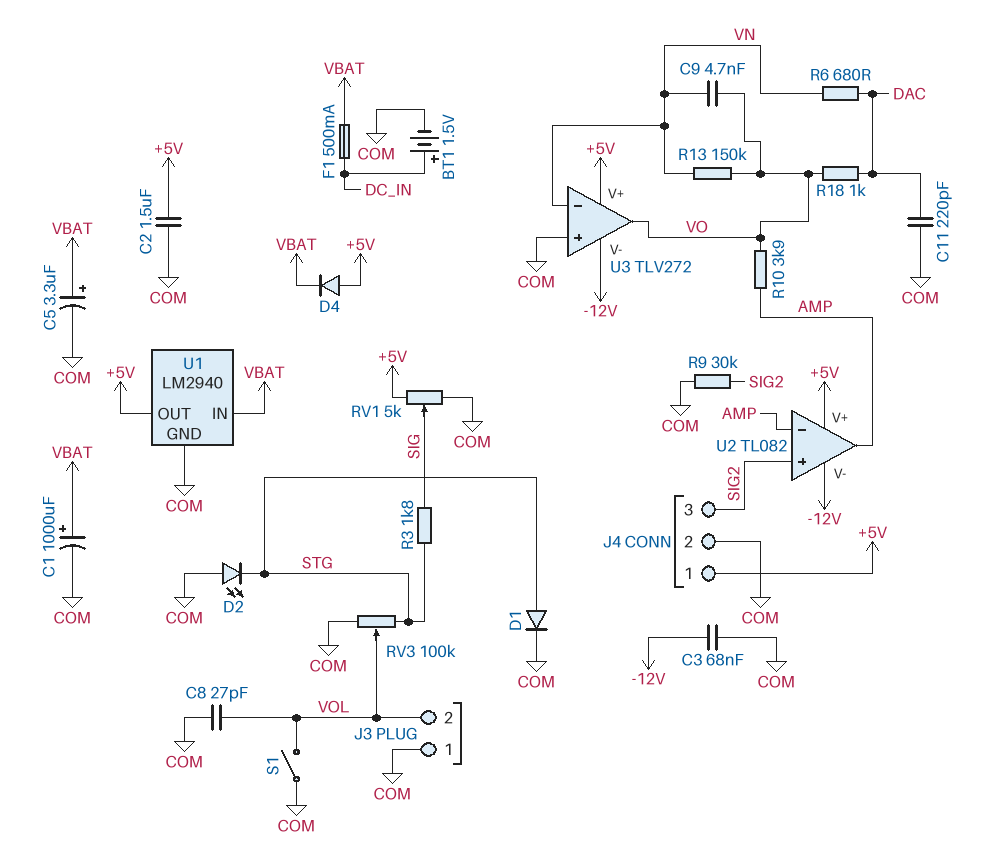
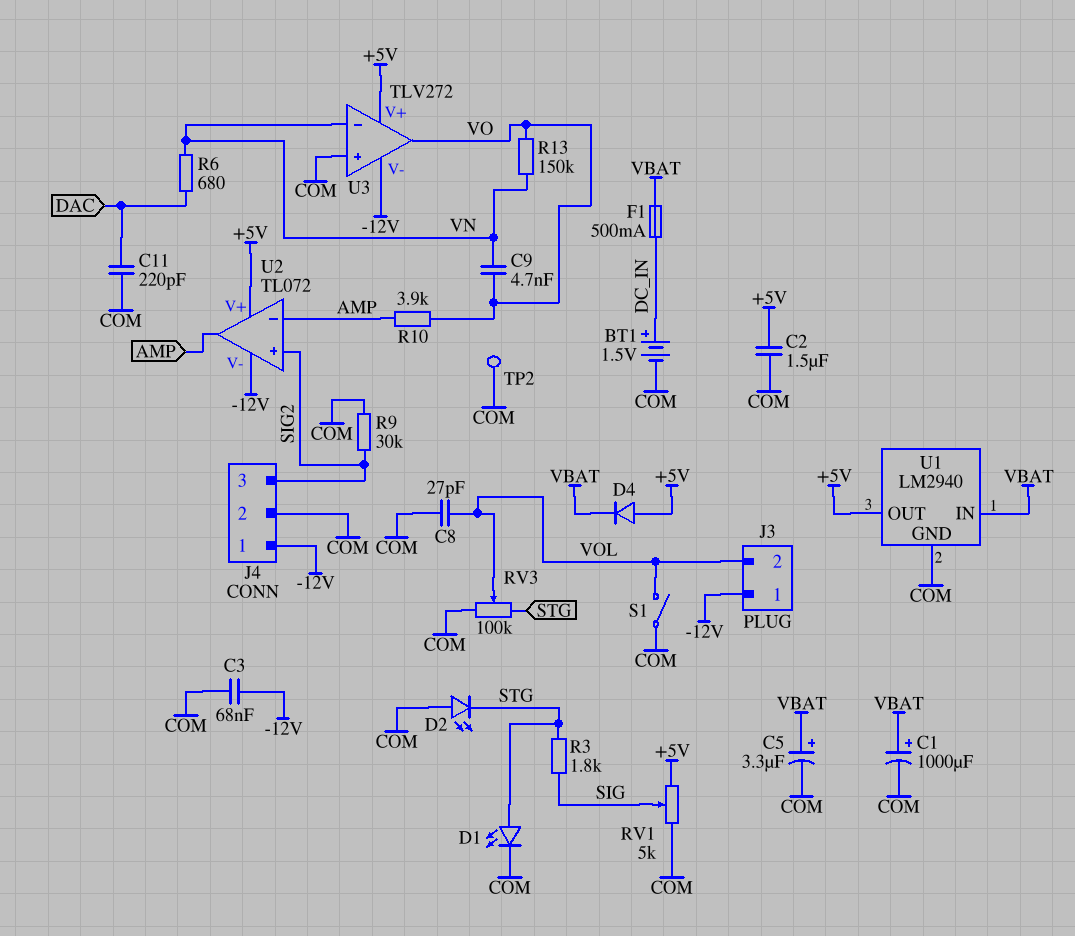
D1: diode (A STG, K COM) -> LED (A STG, K COM)
J3 pin 1: COM -> -12V
J4 pin 1: +5V -> -12V
R18: 1k (DAC, VO) -> none
TP2: none -> test point (COM)
U2: TL082 -> TL072

